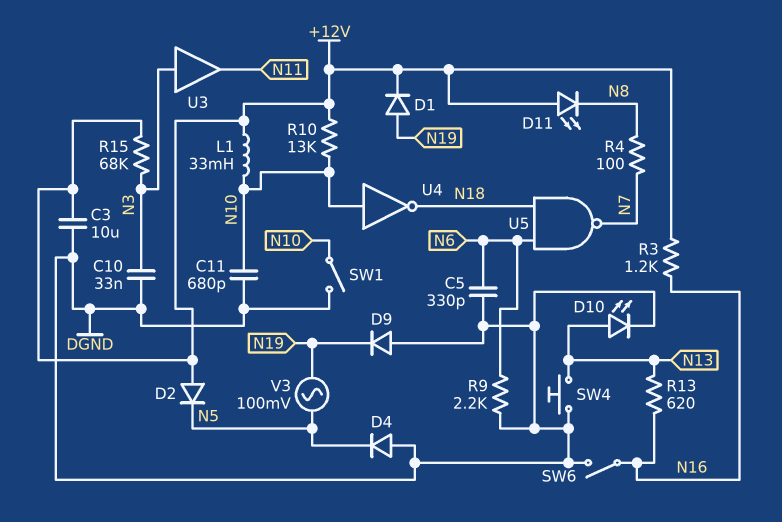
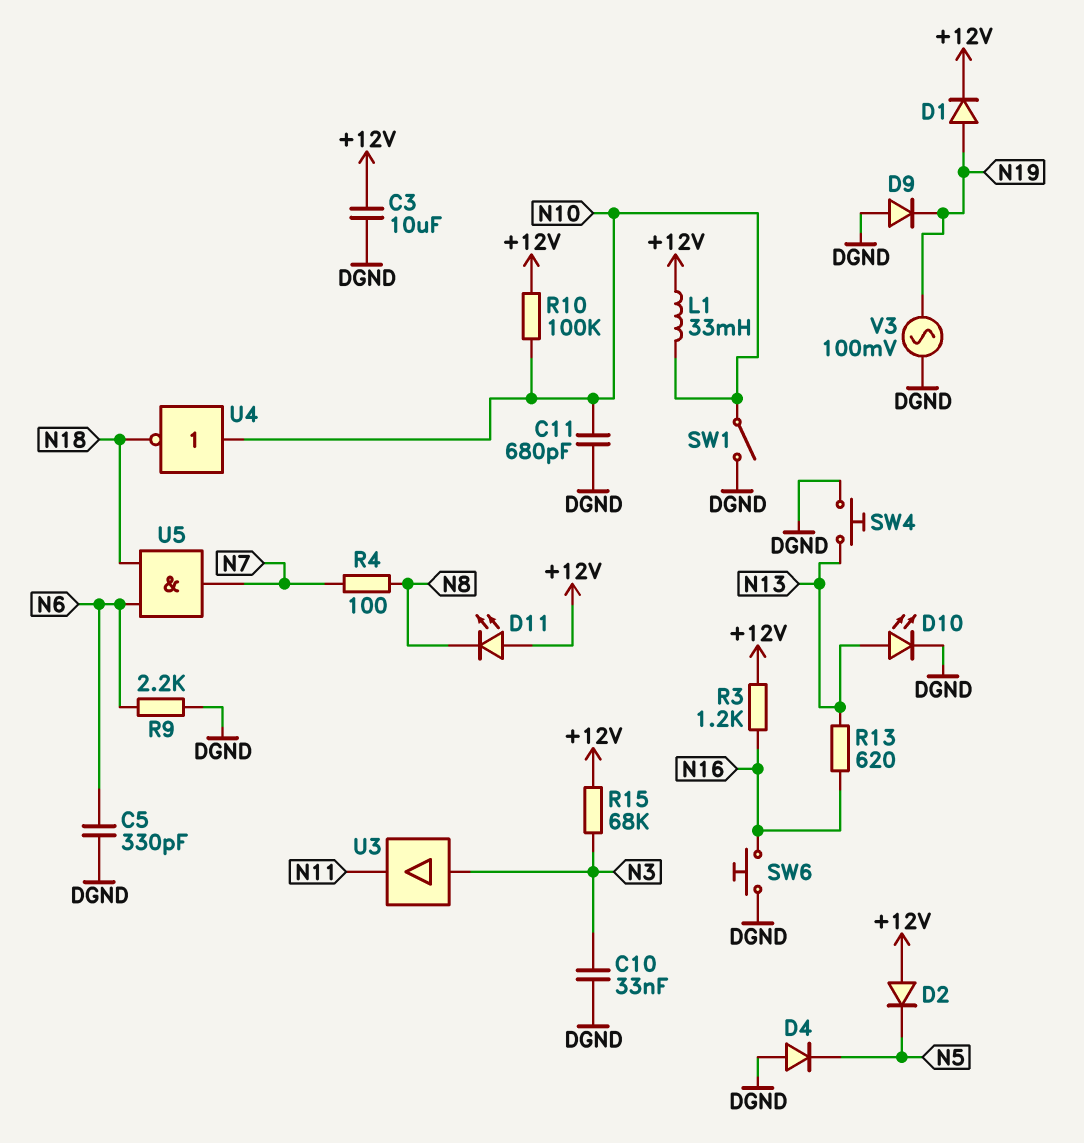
R10: 13k (+12V, N10) -> 100k (+12V, N10)
SW6: switch (DGND, N16) -> button (DGND, N16)
U5: NAND (in N6, in N18, out N7) -> AND (in N6, in N18, out N7)
V3: AC 100mV (N5, N19) -> AC 100mV (DGND, N19)

